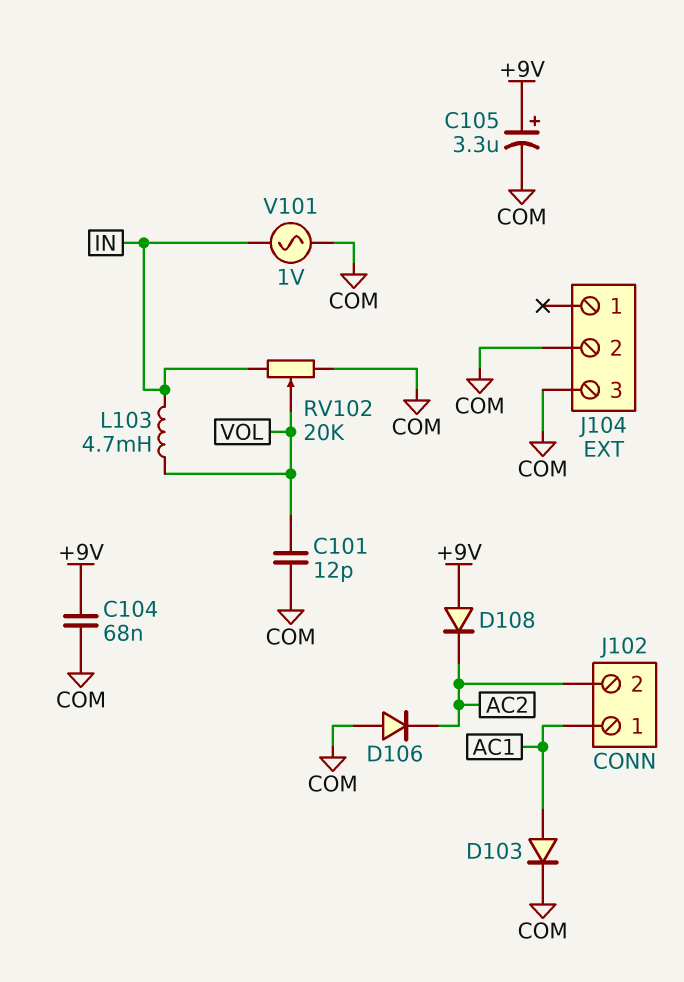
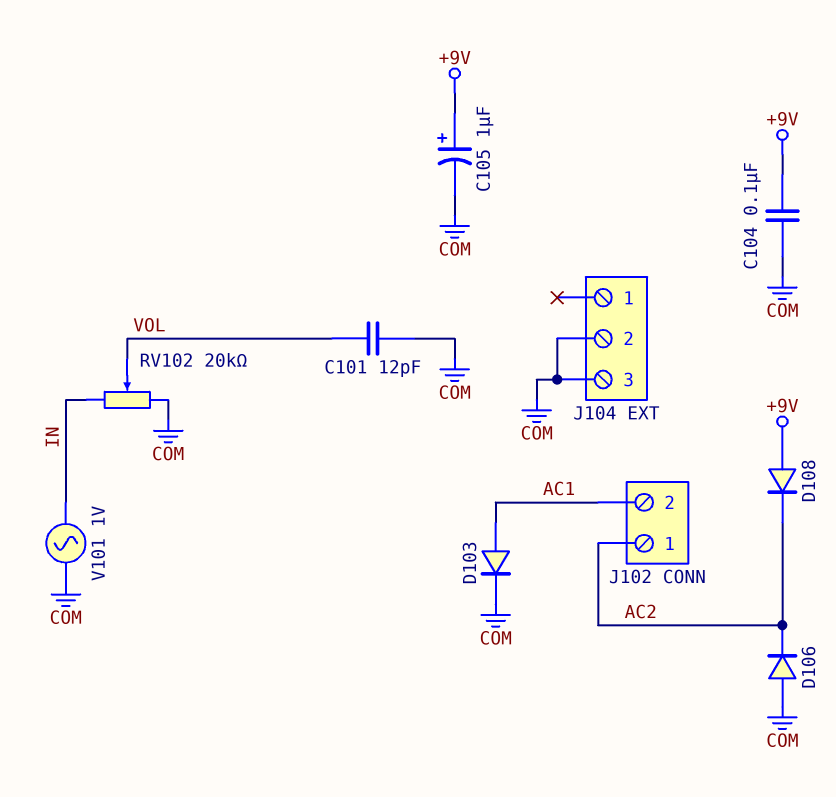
C104: 68nF (+9V, COM) -> 100nF (+9V, COM)
C105: 3.3uF (plus +9V, minus COM) -> 1uF (plus +9V, minus COM)
J102 pin 1: AC1 -> AC2
J102 pin 2: AC2 -> AC1
L103: 4.7mH (IN, VOL) -> none

